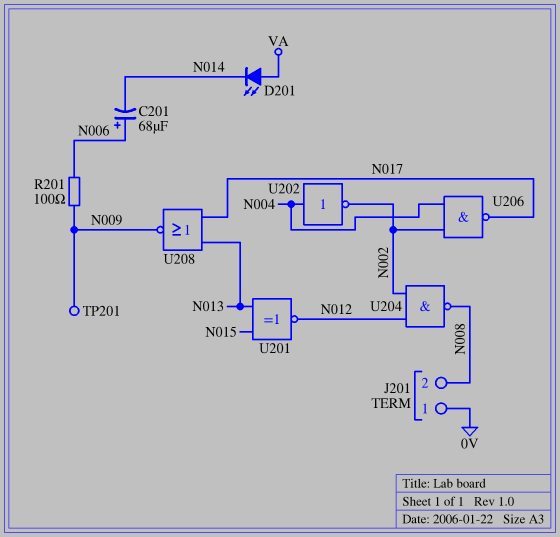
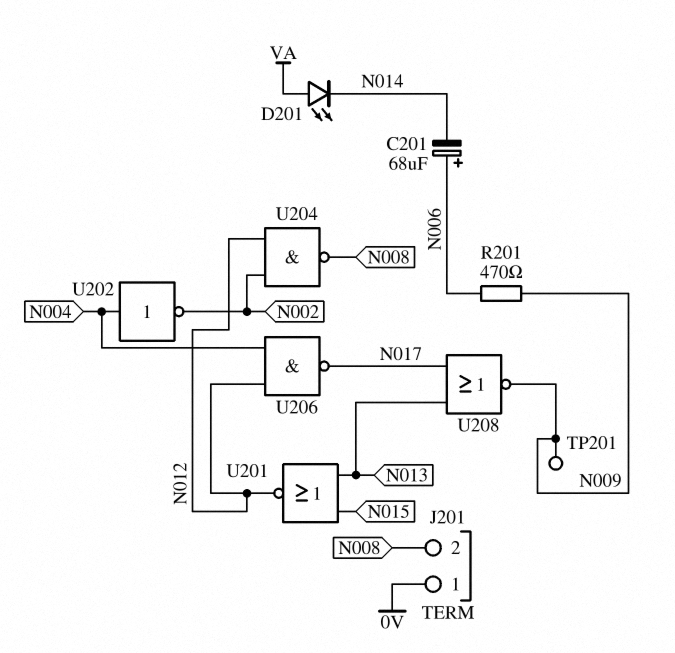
R201: 100 (N006, N009) -> 470 (N006, N009)
U201: XNOR (in N013, in N015, out N012) -> NOR (in N013, in N015, out N012)
U206: NAND (in N002, in N004, out N017) -> NAND (in N004, in N012, out N017)

